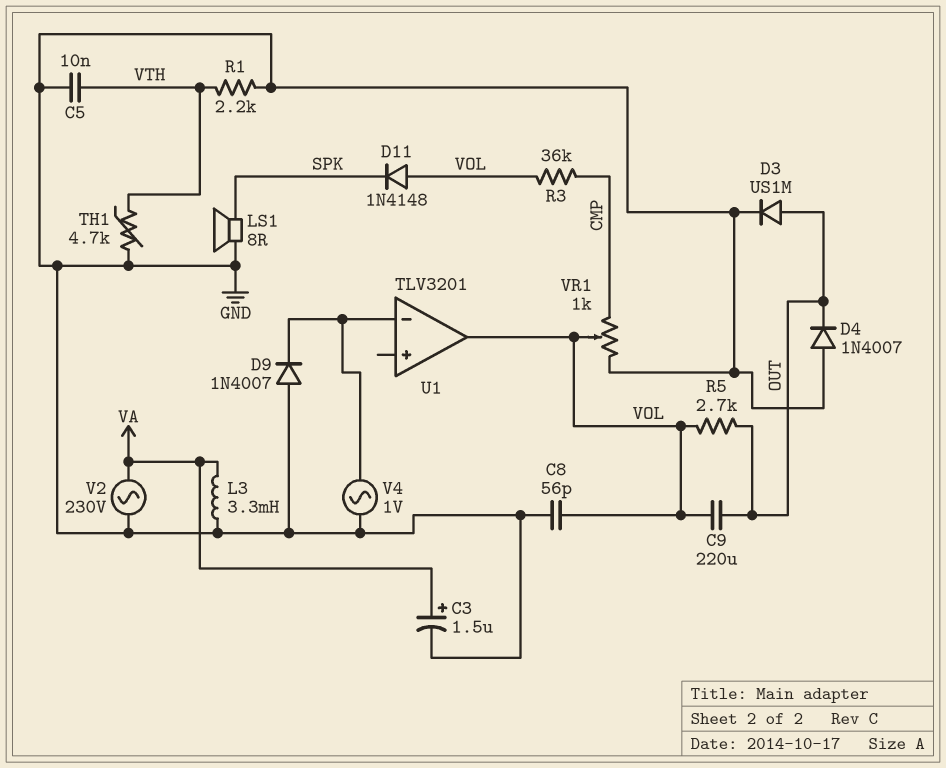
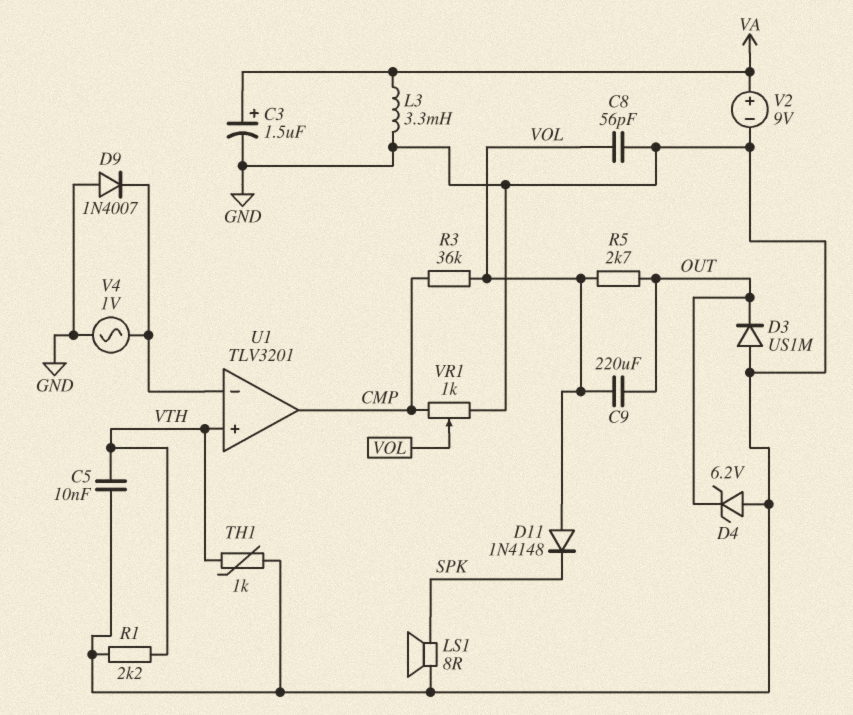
D3: diode US1M (A OUT, K GND) -> diode US1M (A GND, K OUT)
D4: diode 1N4007 (A GND, K OUT) -> zener 6.2V (A GND, K OUT)
TH1: 4.7k (GND, VTH) -> 1k (GND, VTH)
U1 pin in+: none -> VTH
U1 pin out: VOL -> CMP
V2: AC 230V (GND, VA) -> 9V (plus VA, minus GND)

